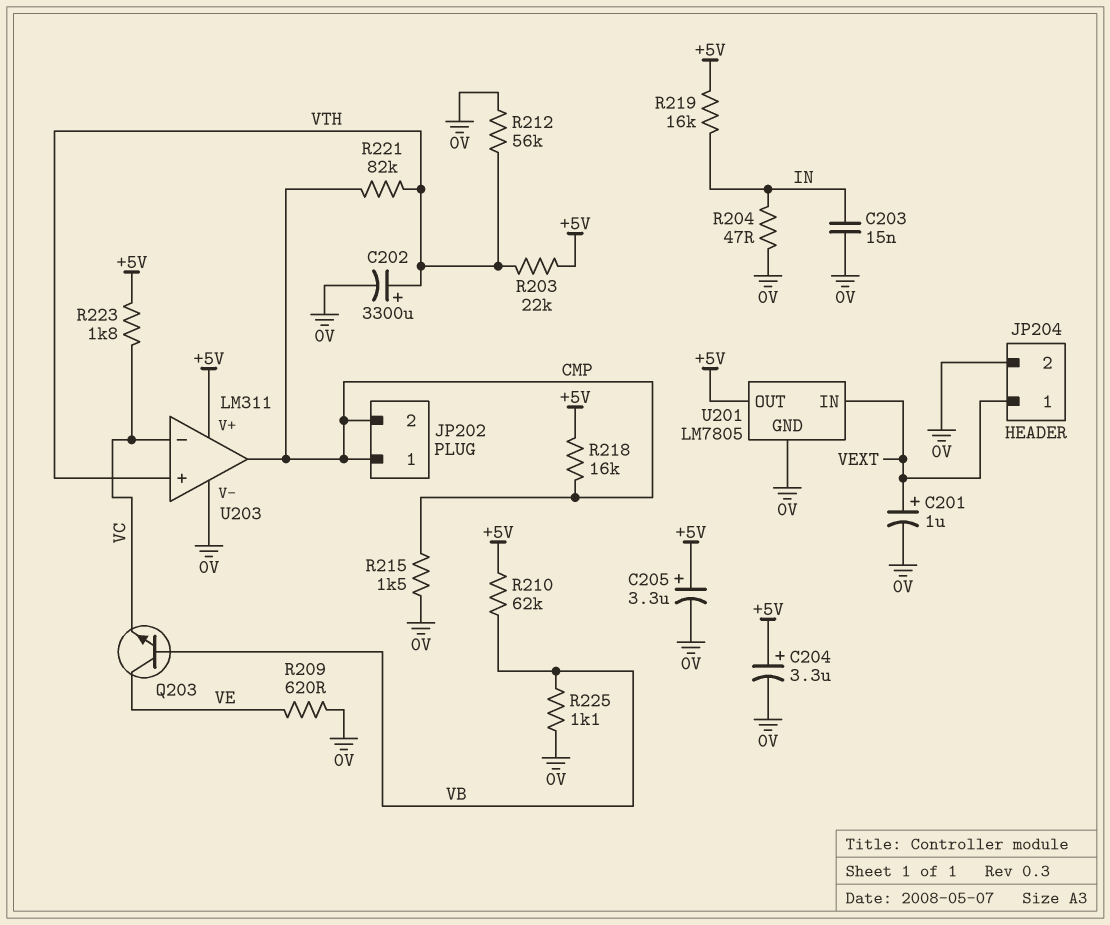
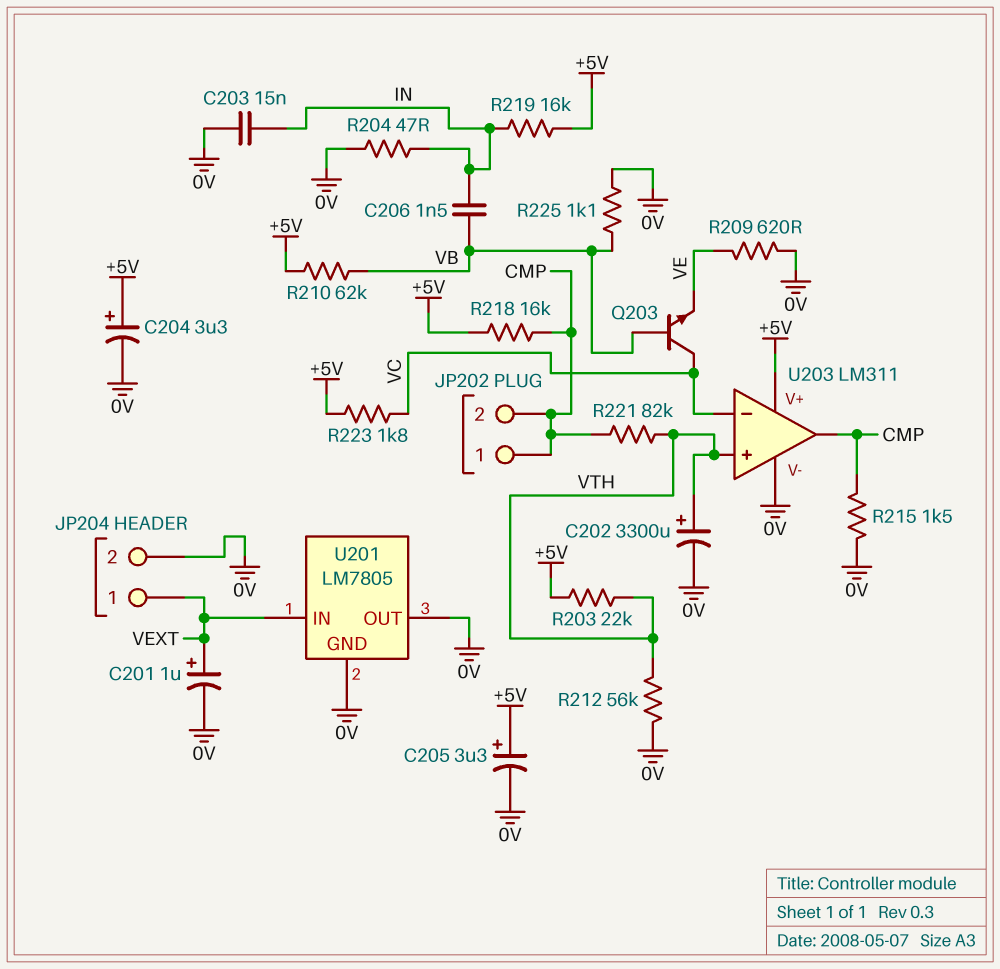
C206: none -> 1.5nF (IN, VB)
Q203: NPN (B VB, C VE, E VC) -> NPN (B VB, C VC, E VE)
U201 pin OUT: +5V -> 0V

